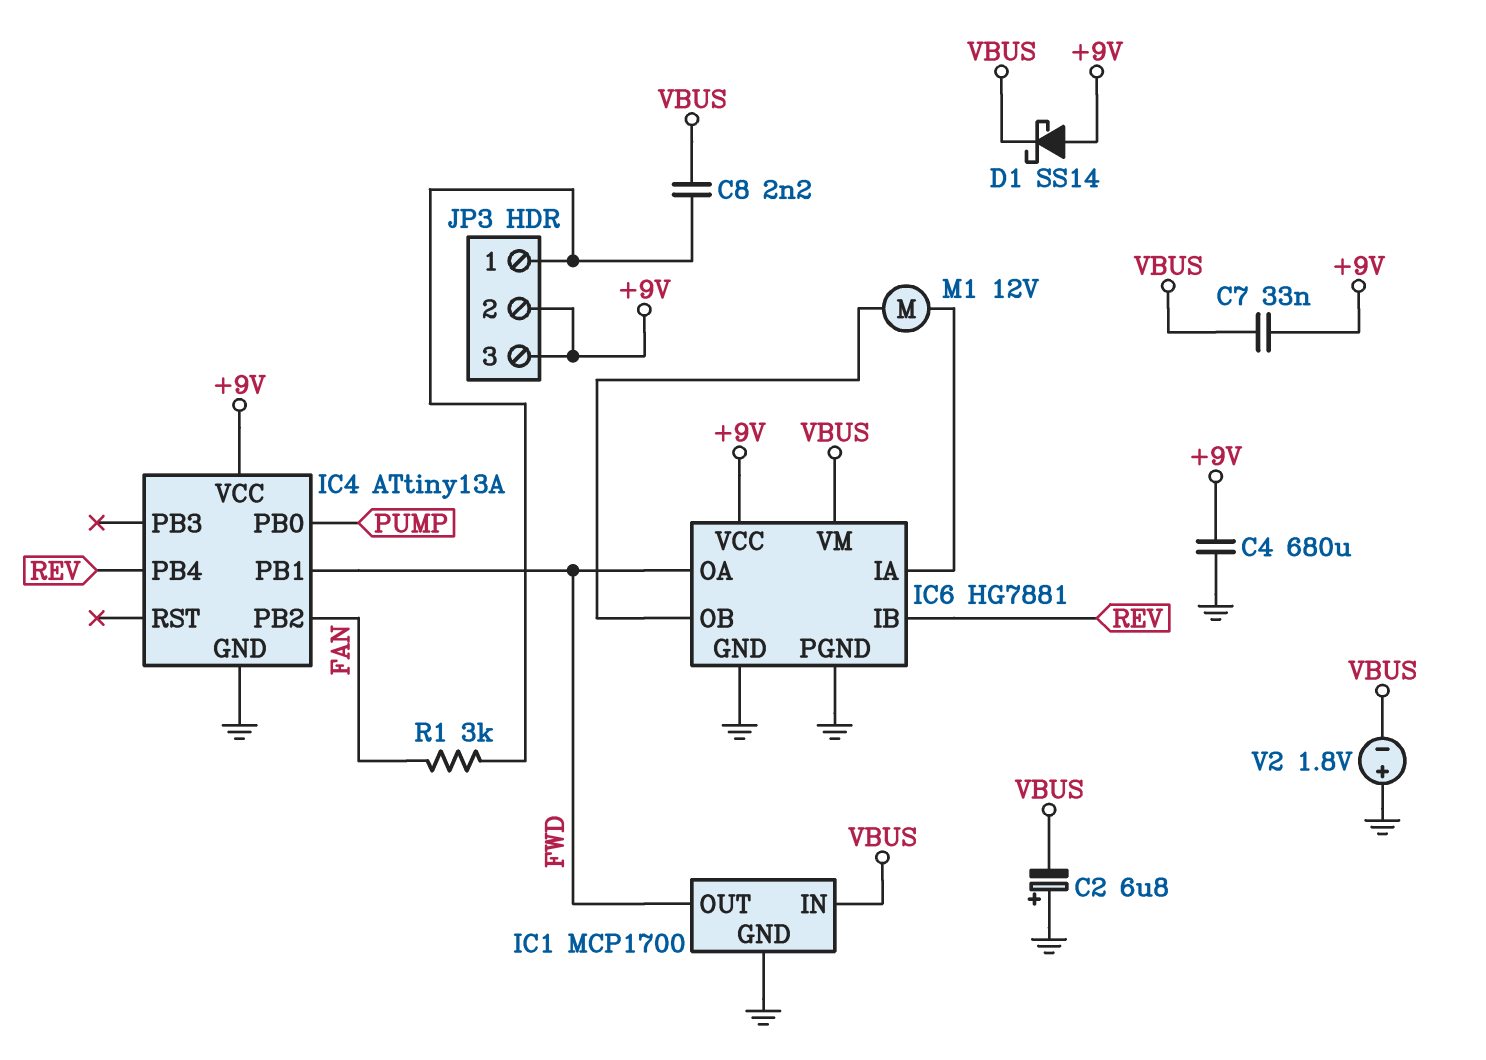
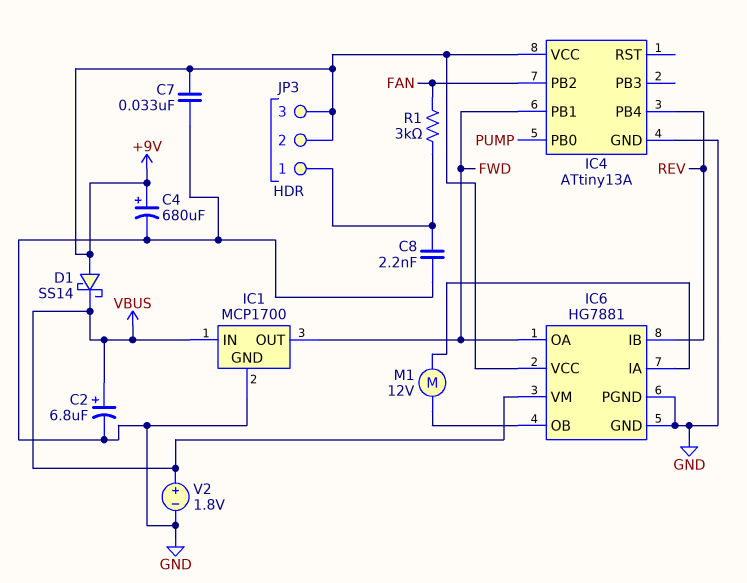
C2: 6.8uF (plus GND, minus VBUS) -> 6.8uF (plus VBUS, minus GND)
C4: 680uF (+9V, GND) -> 680uF (plus +9V, minus GND)
C7: 33nF (+9V, VBUS) -> 33nF (+9V, GND)
C8: 2.2nF (JP3/1, VBUS) -> 2.2nF (GND, JP3/1)
V2: 1.8V (plus GND, minus VBUS) -> 1.8V (plus VBUS, minus GND)

